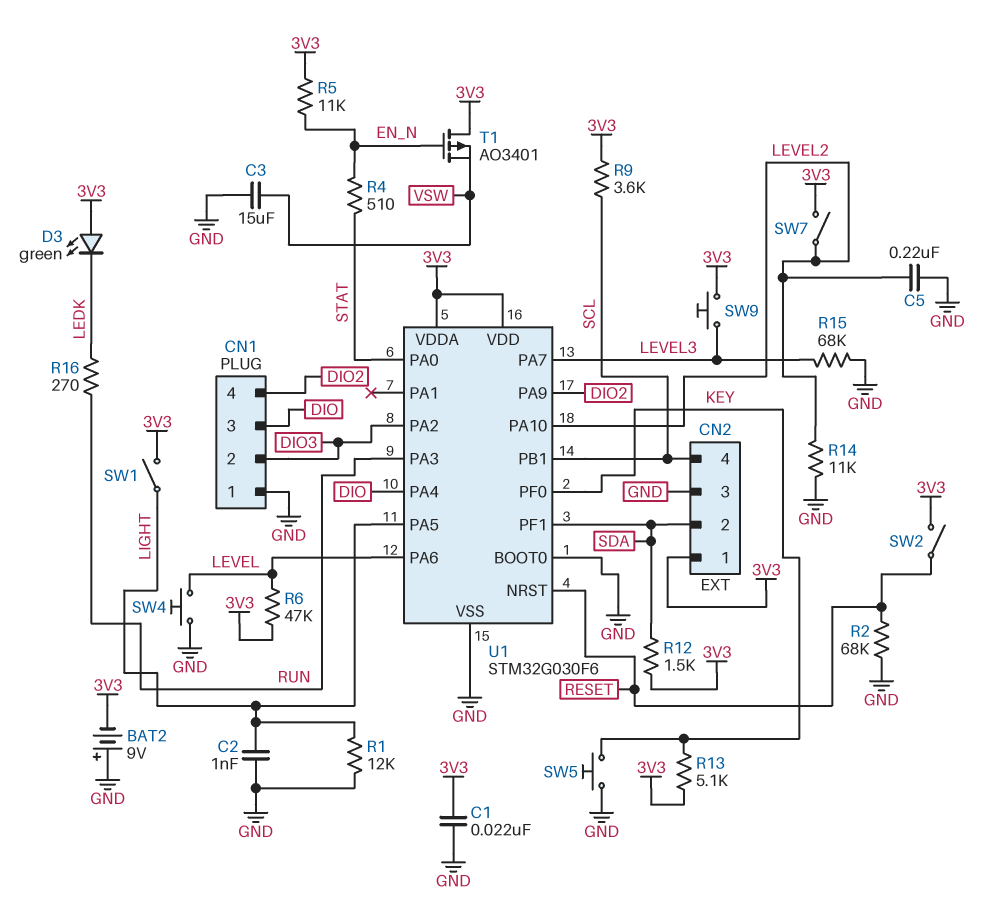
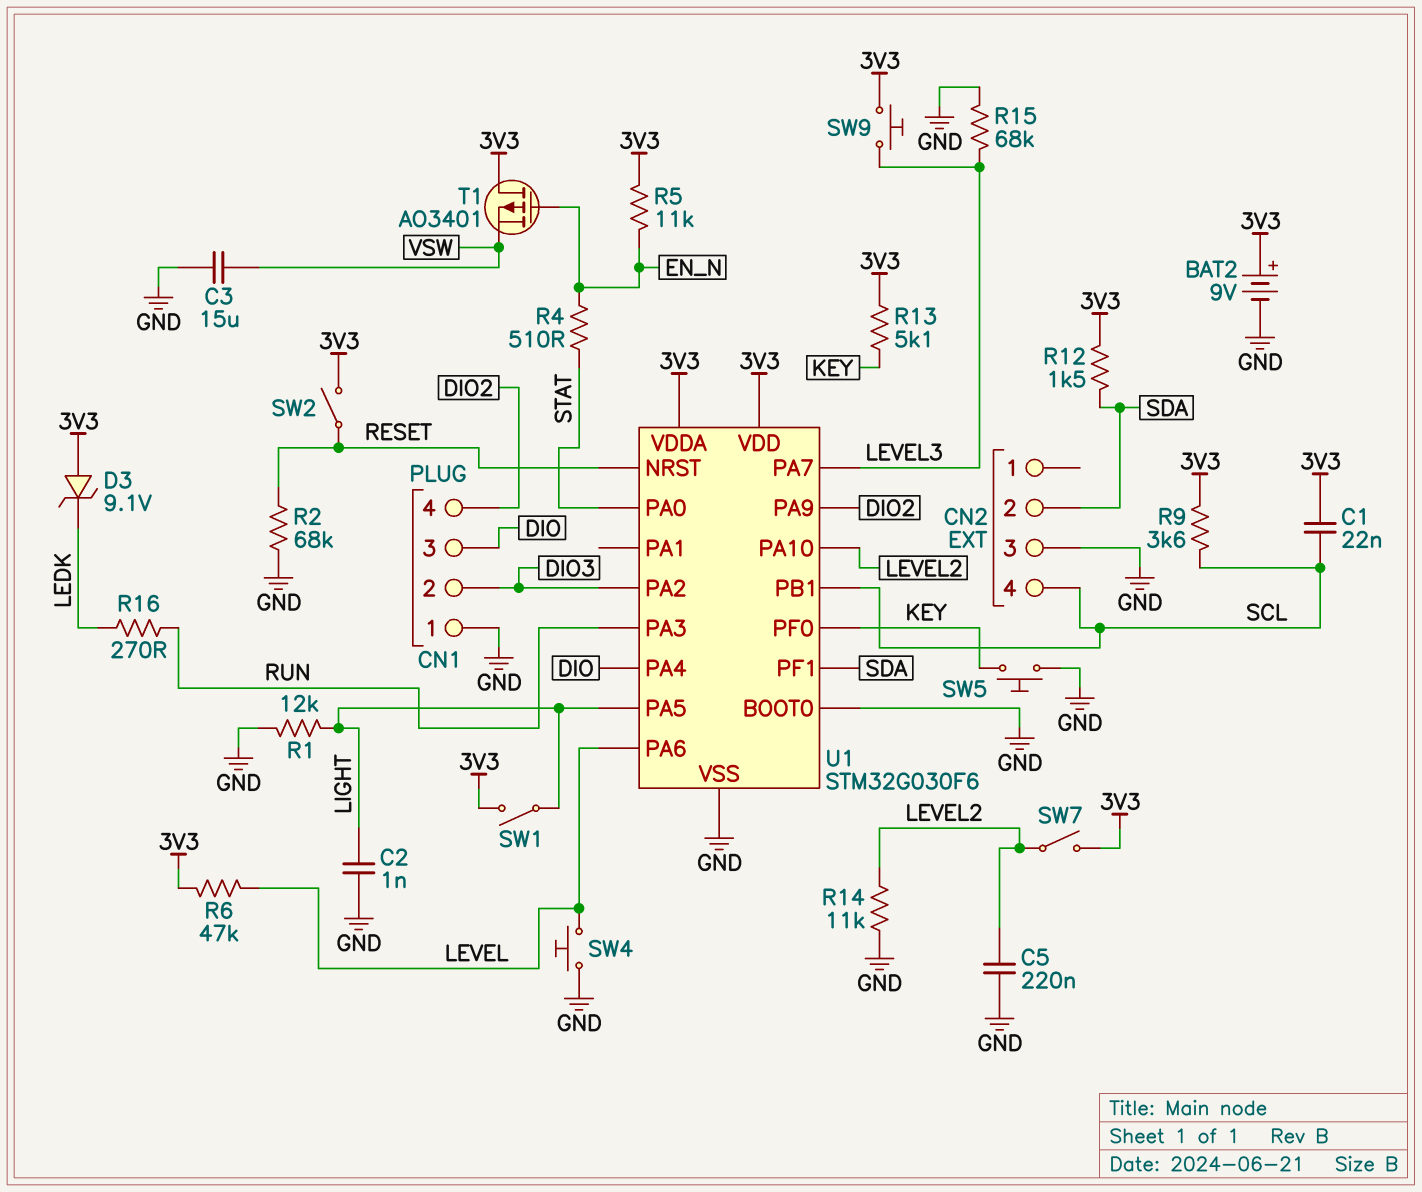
BAT2: 9V (plus GND, minus 3V3) -> 9V (plus 3V3, minus GND)
C1: 22nF (3V3, GND) -> 22nF (3V3, SCL)
CN2 pin 1: 3V3 -> none
D3: LED green (A 3V3, K LEDK) -> zener 9.1V (A 3V3, K LEDK)

